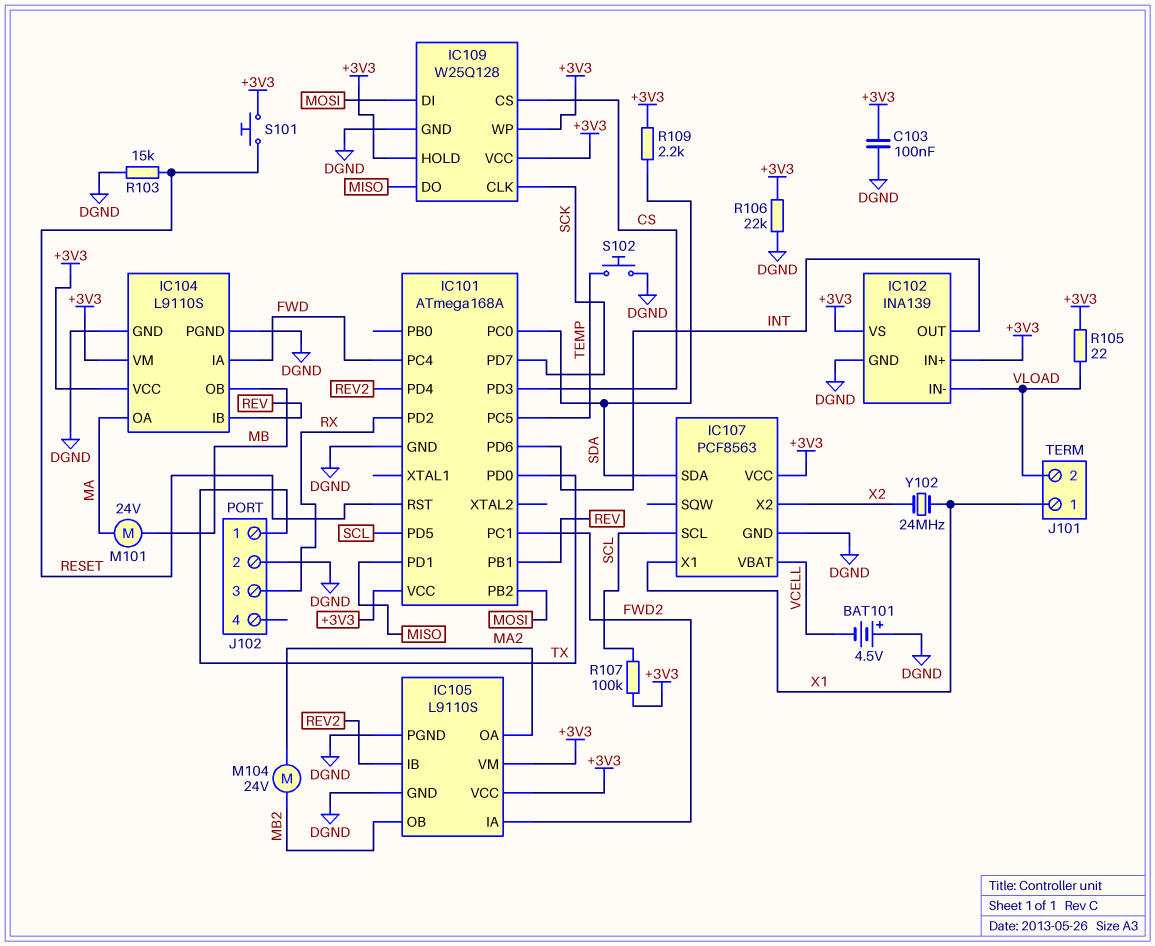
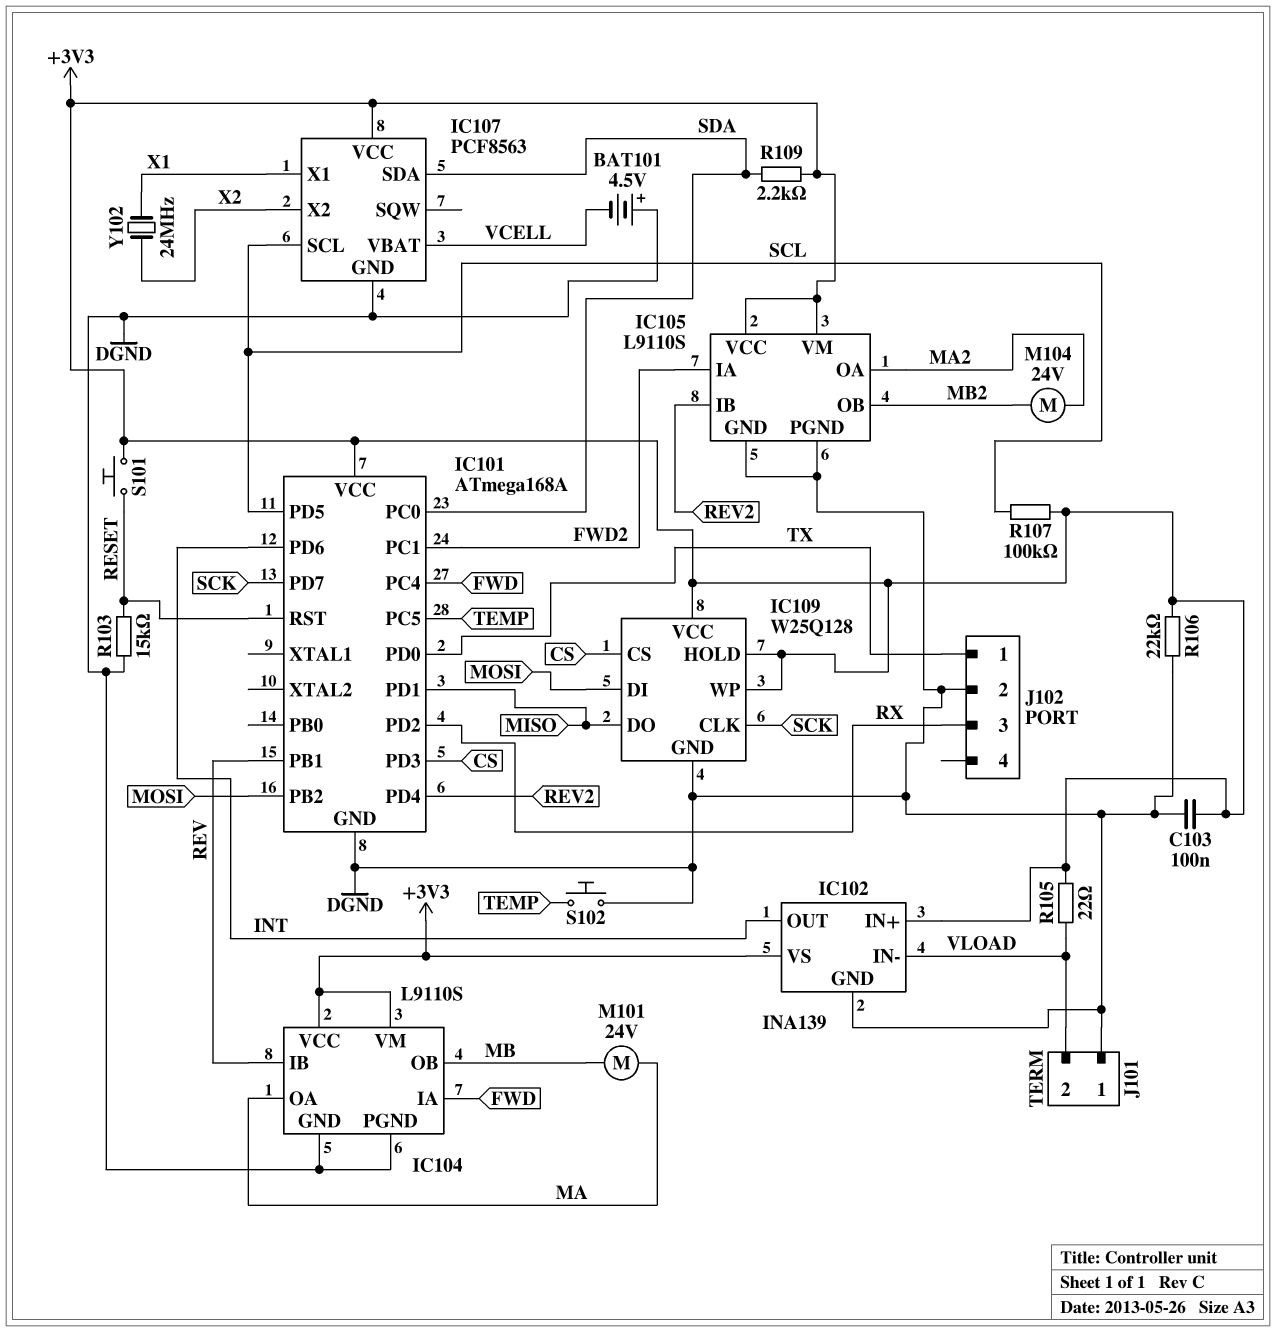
J101 pin 1: X1 -> DGND

